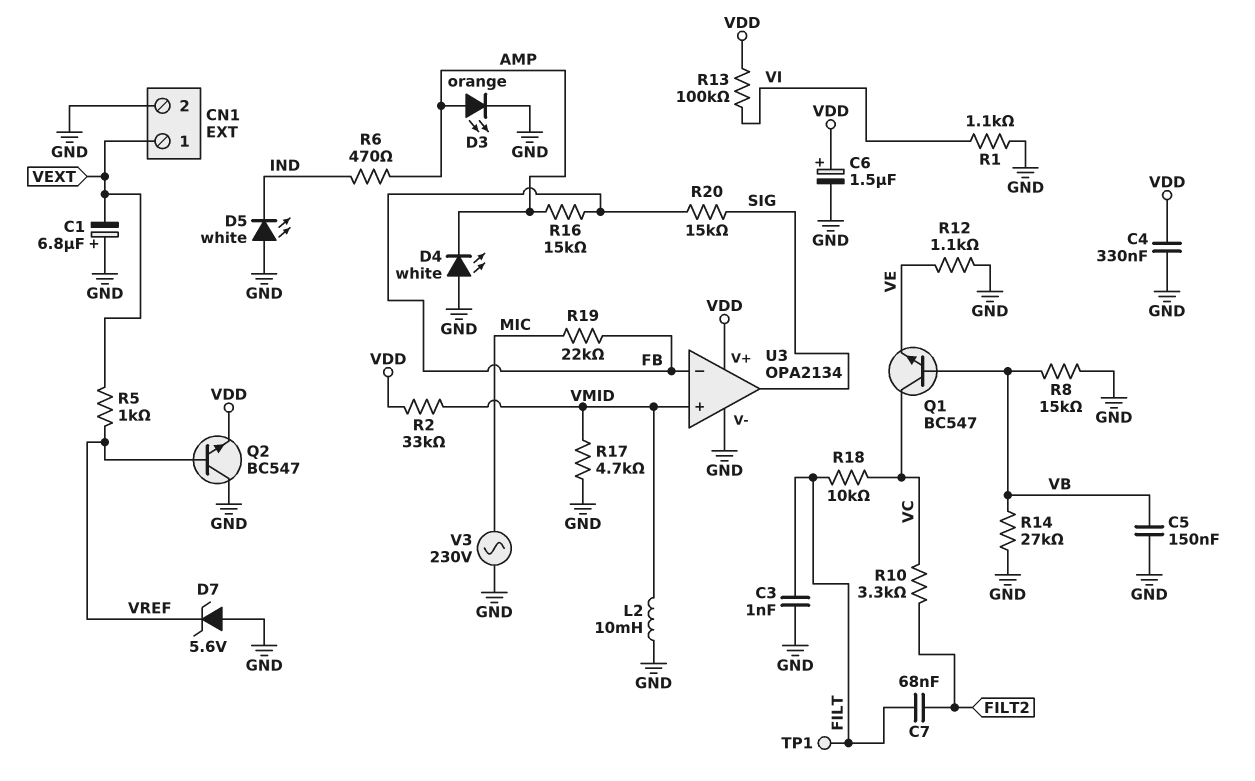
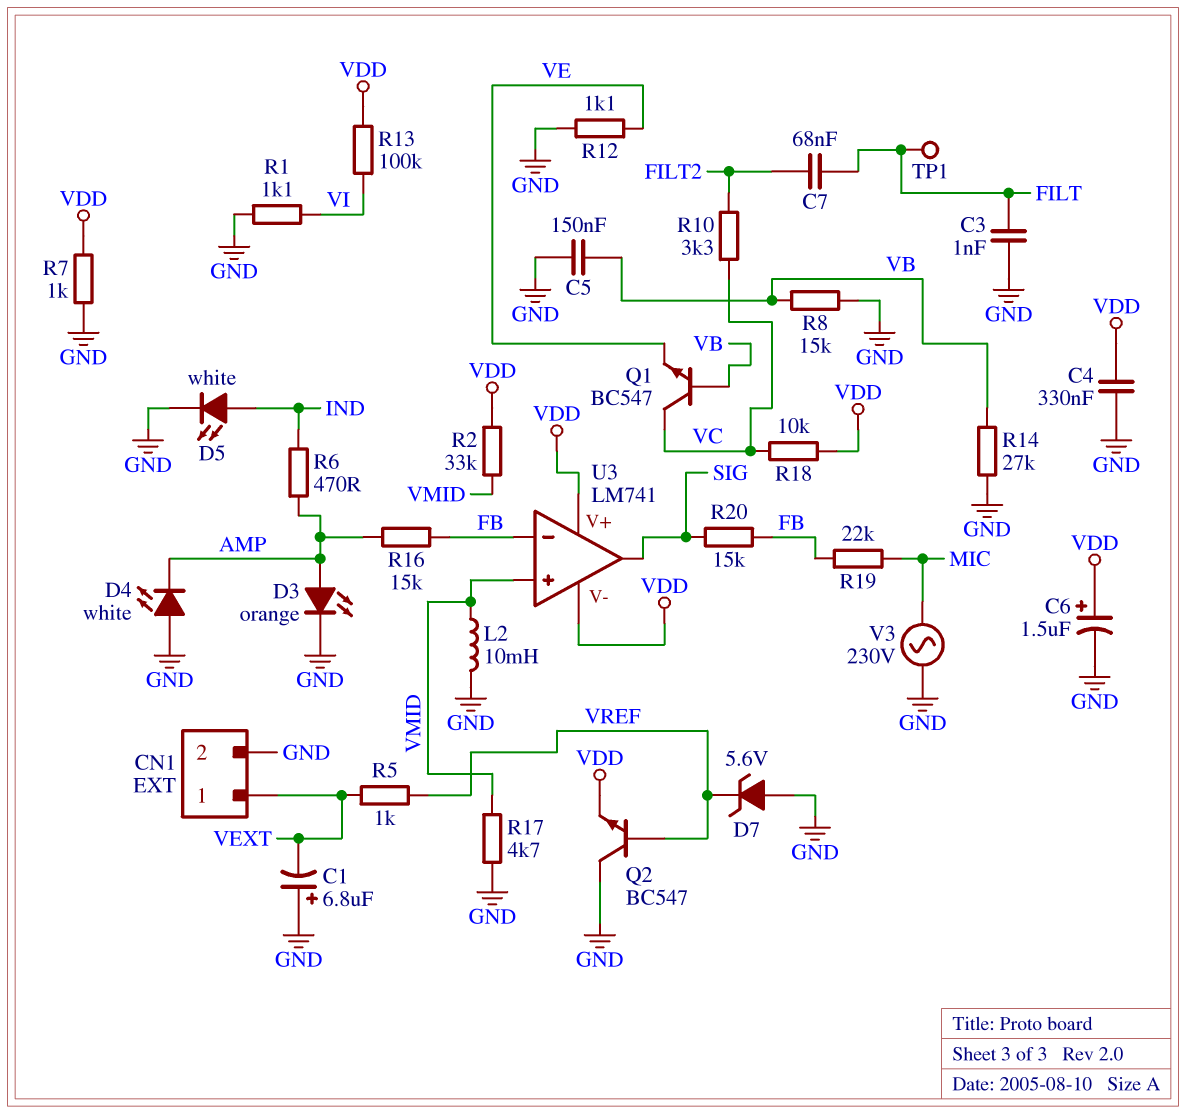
D5: LED white (A GND, K IND) -> LED white (A IND, K GND)
R7: none -> 1k (GND, VDD)
R18: 10k (FILT, VC) -> 10k (VC, VDD)
U3: OPA2134 -> LM741
U3 pin V-: GND -> VDD

